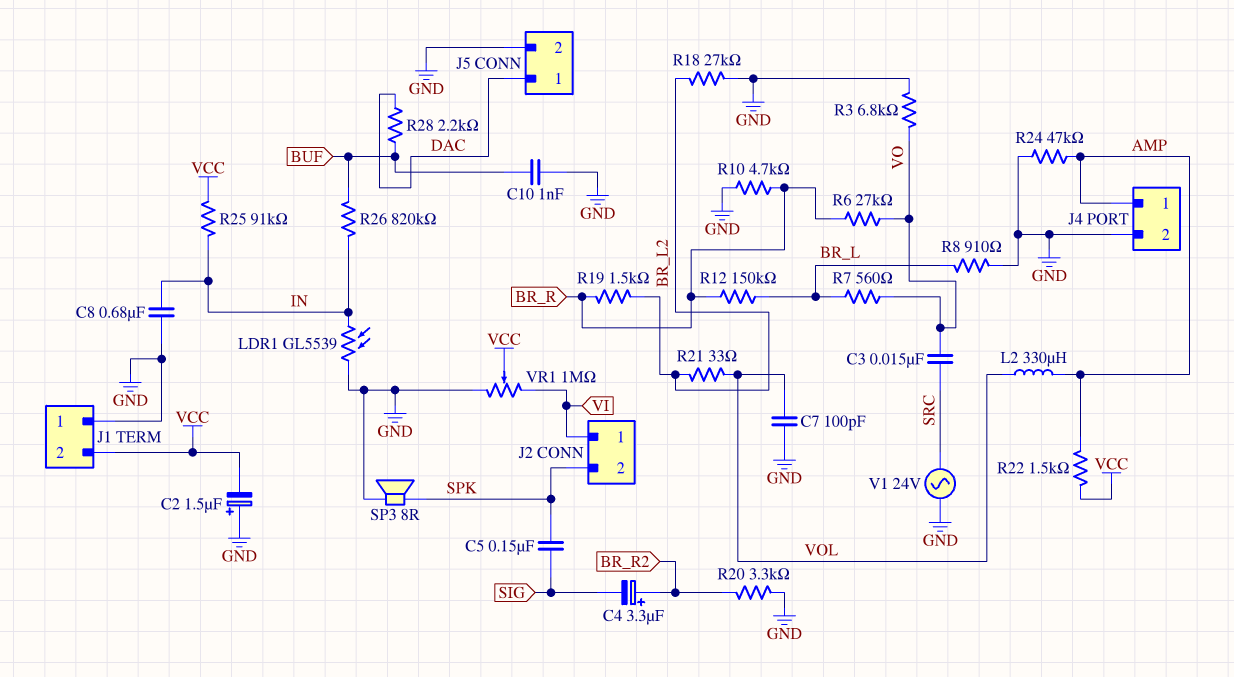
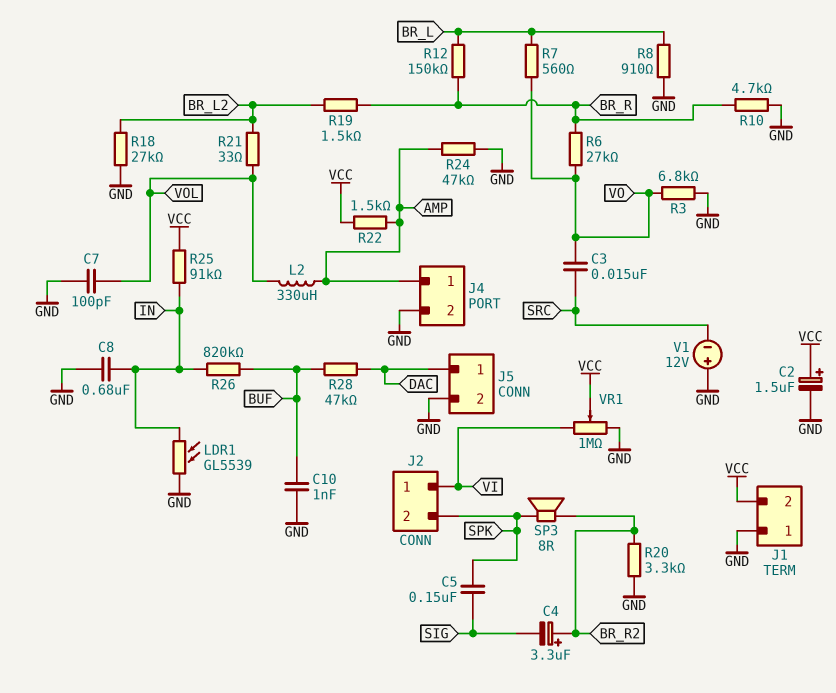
C2: 1.5uF (plus GND, minus VCC) -> 1.5uF (plus VCC, minus GND)
R28: 2.2k (BUF, DAC) -> 47k (BUF, DAC)
SP3: speaker 8R (GND, SPK) -> speaker 8R (BR_R2, SPK)
V1: AC 24V (GND, SRC) -> 12V (plus GND, minus SRC)

